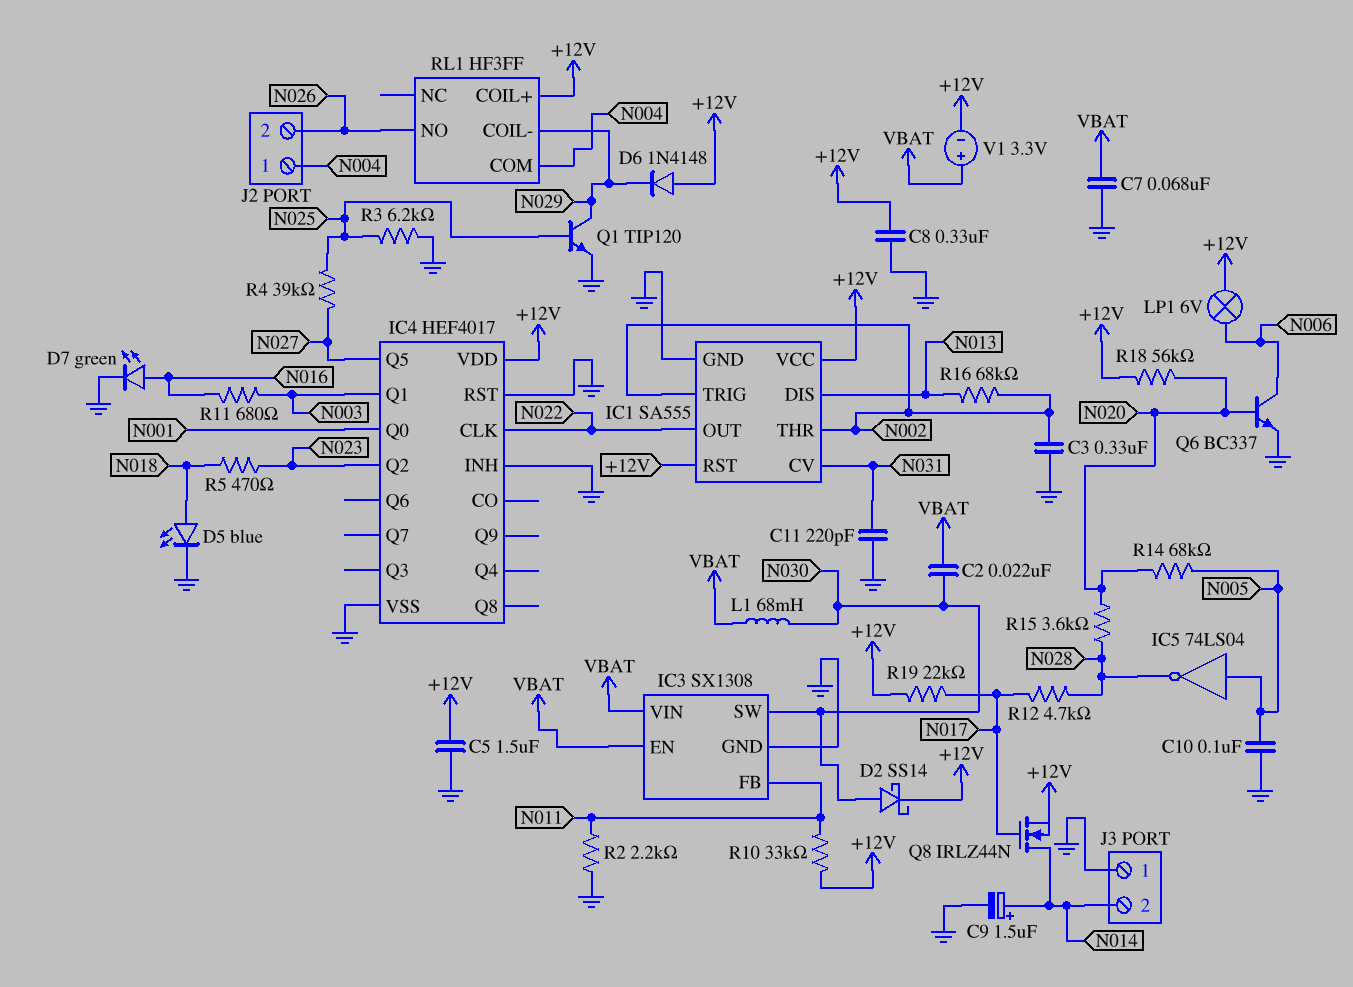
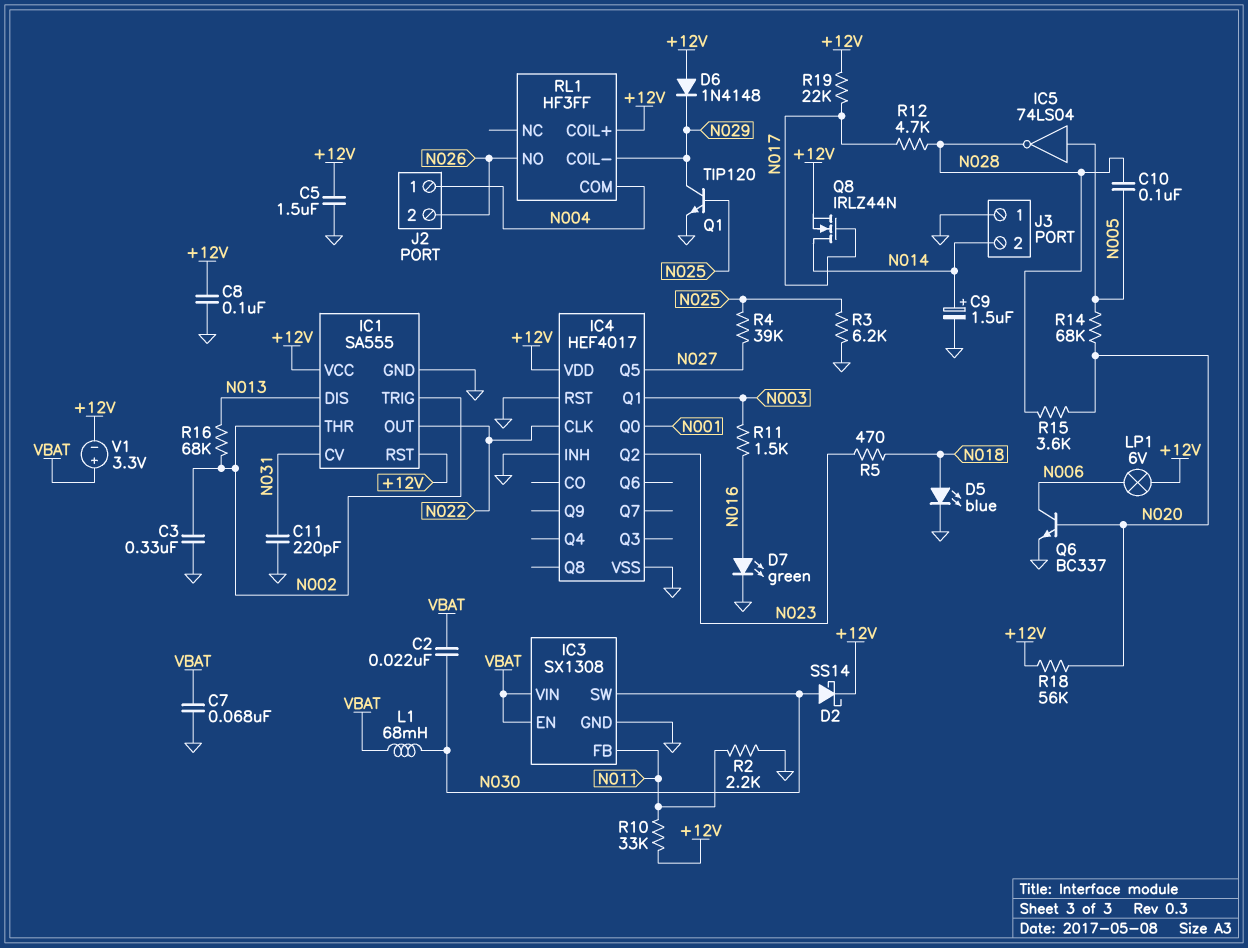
C8: 330nF (+12V, GND) -> 100nF (+12V, GND)
C10: 100nF (GND, N005) -> 100nF (N005, N028)
R11: 680 (N003, N016) -> 1.5k (N003, N016)

